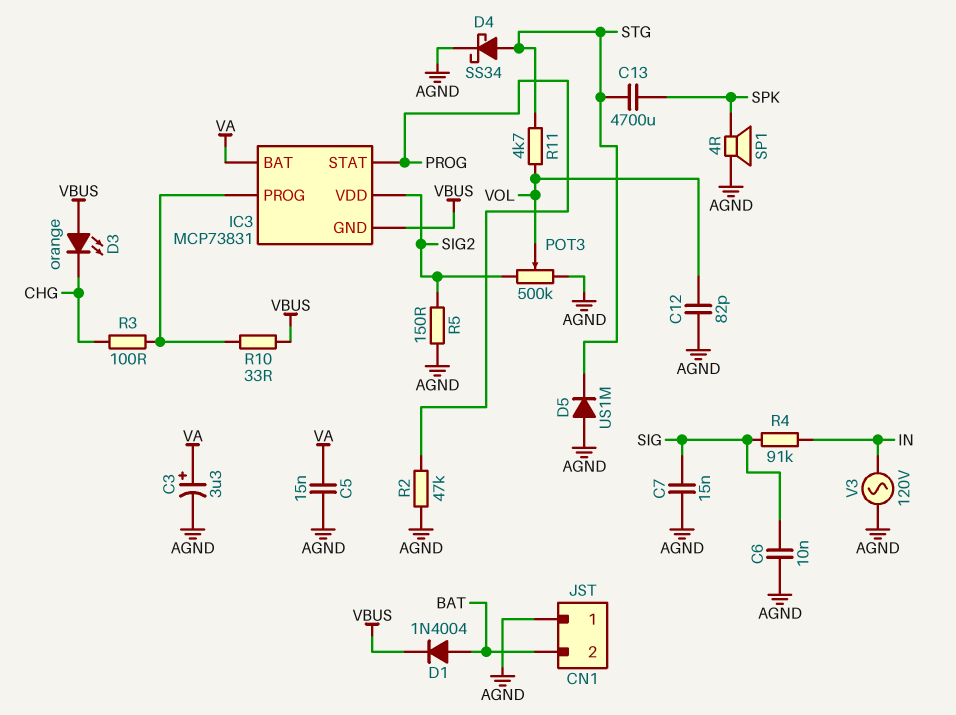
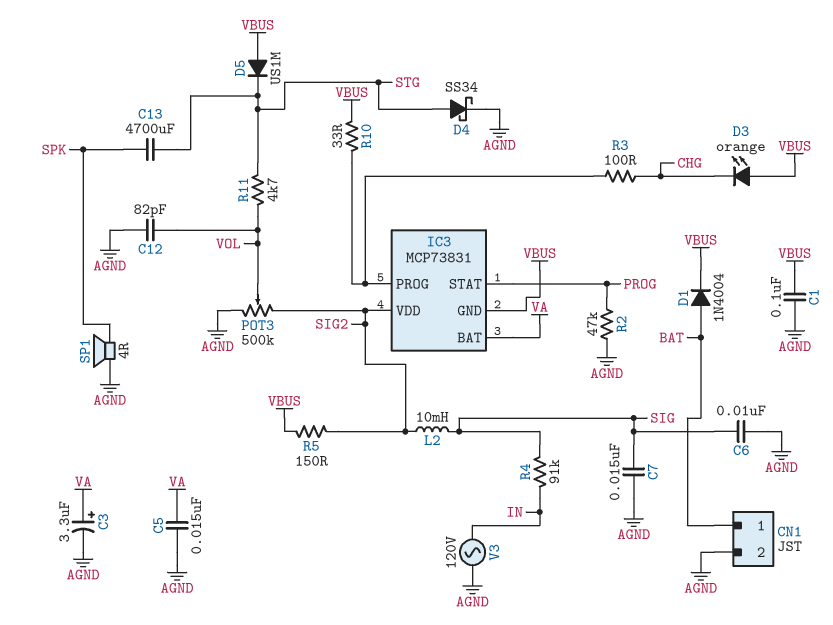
C1: none -> 100nF (AGND, VBUS)
CN1 pin 1: AGND -> BAT
CN1 pin 2: BAT -> AGND
D5: diode US1M (A AGND, K STG) -> diode US1M (A VBUS, K STG)
L2: none -> 10mH (SIG, SIG2)
R5: 150 (AGND, SIG2) -> 150 (SIG2, VBUS)

